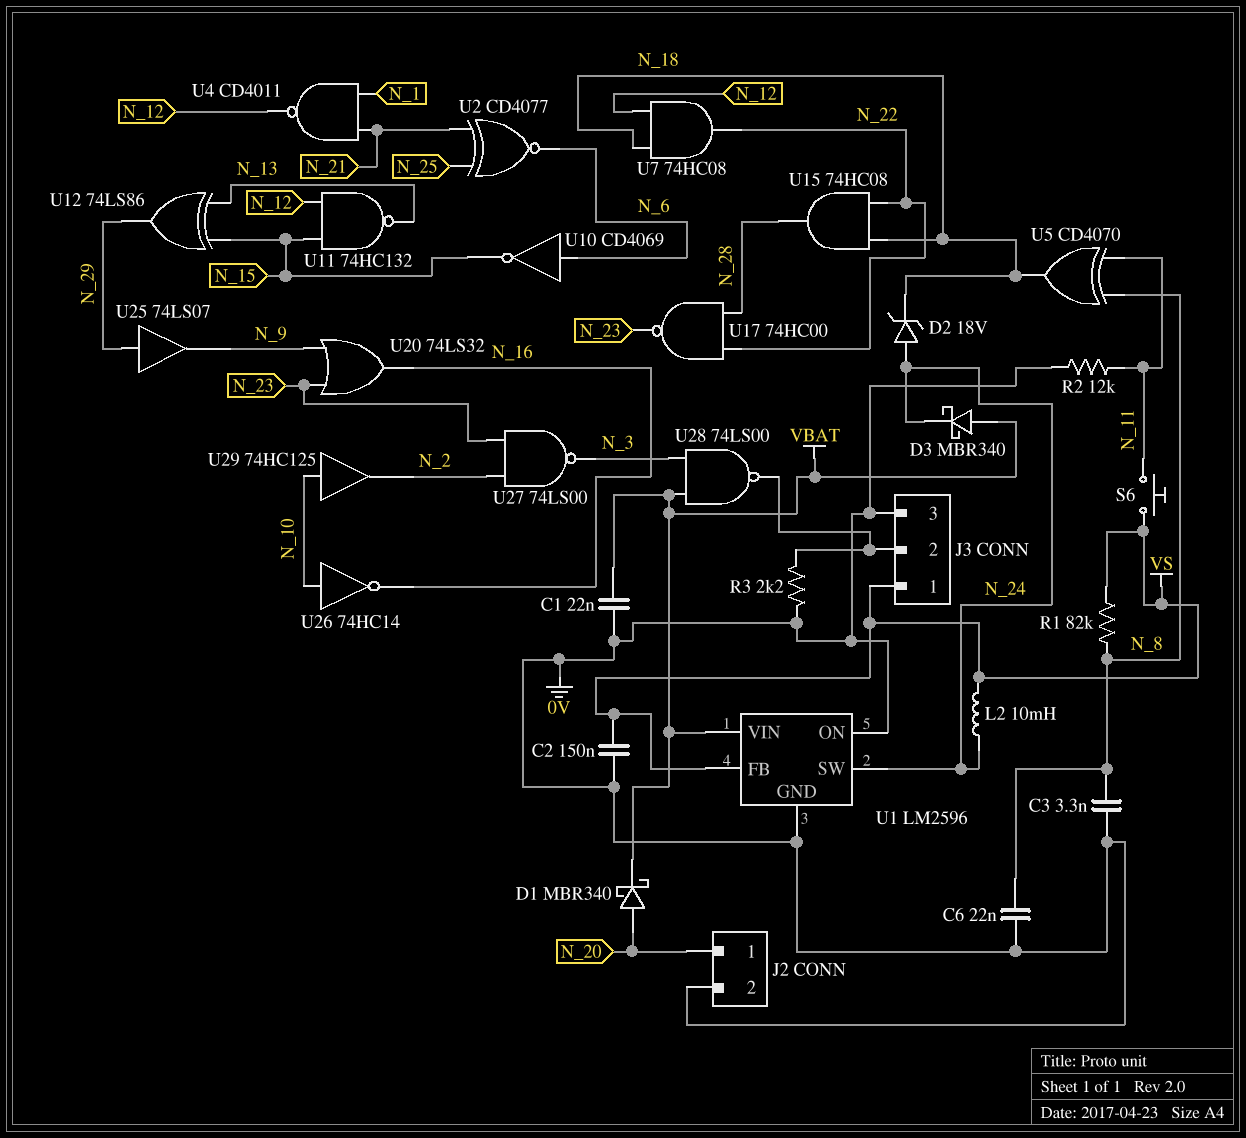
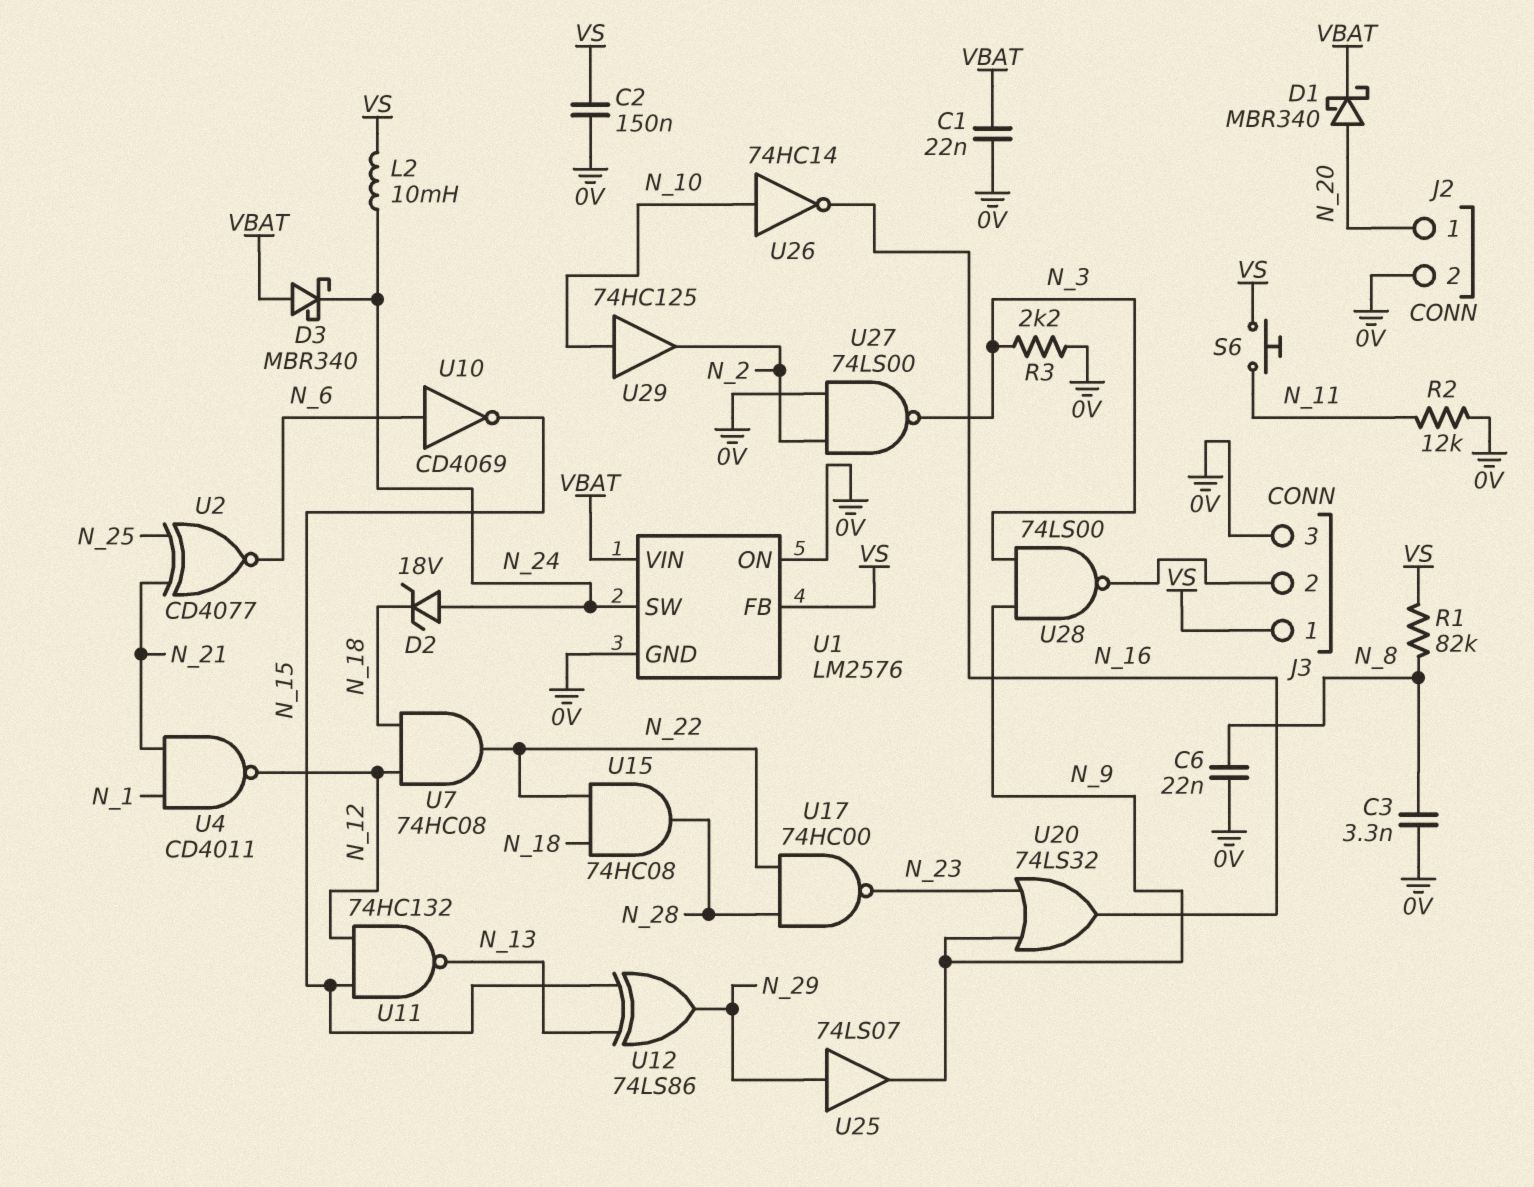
R3: 2.2k (0V, J3/2) -> 2.2k (0V, N_3)
U1: LM2596 -> LM2576
U5: XOR CD4070 (in N_8, in N_11, out N_18) -> none
U27: NAND 74LS00 (in N_2, in N_23, out N_3) -> NAND 74LS00 (in 0V, in N_2, out N_3)
U28: NAND 74LS00 (in N_3, in VBAT, out J3/2) -> NAND 74LS00 (in N_3, in N_9, out J3/2)

